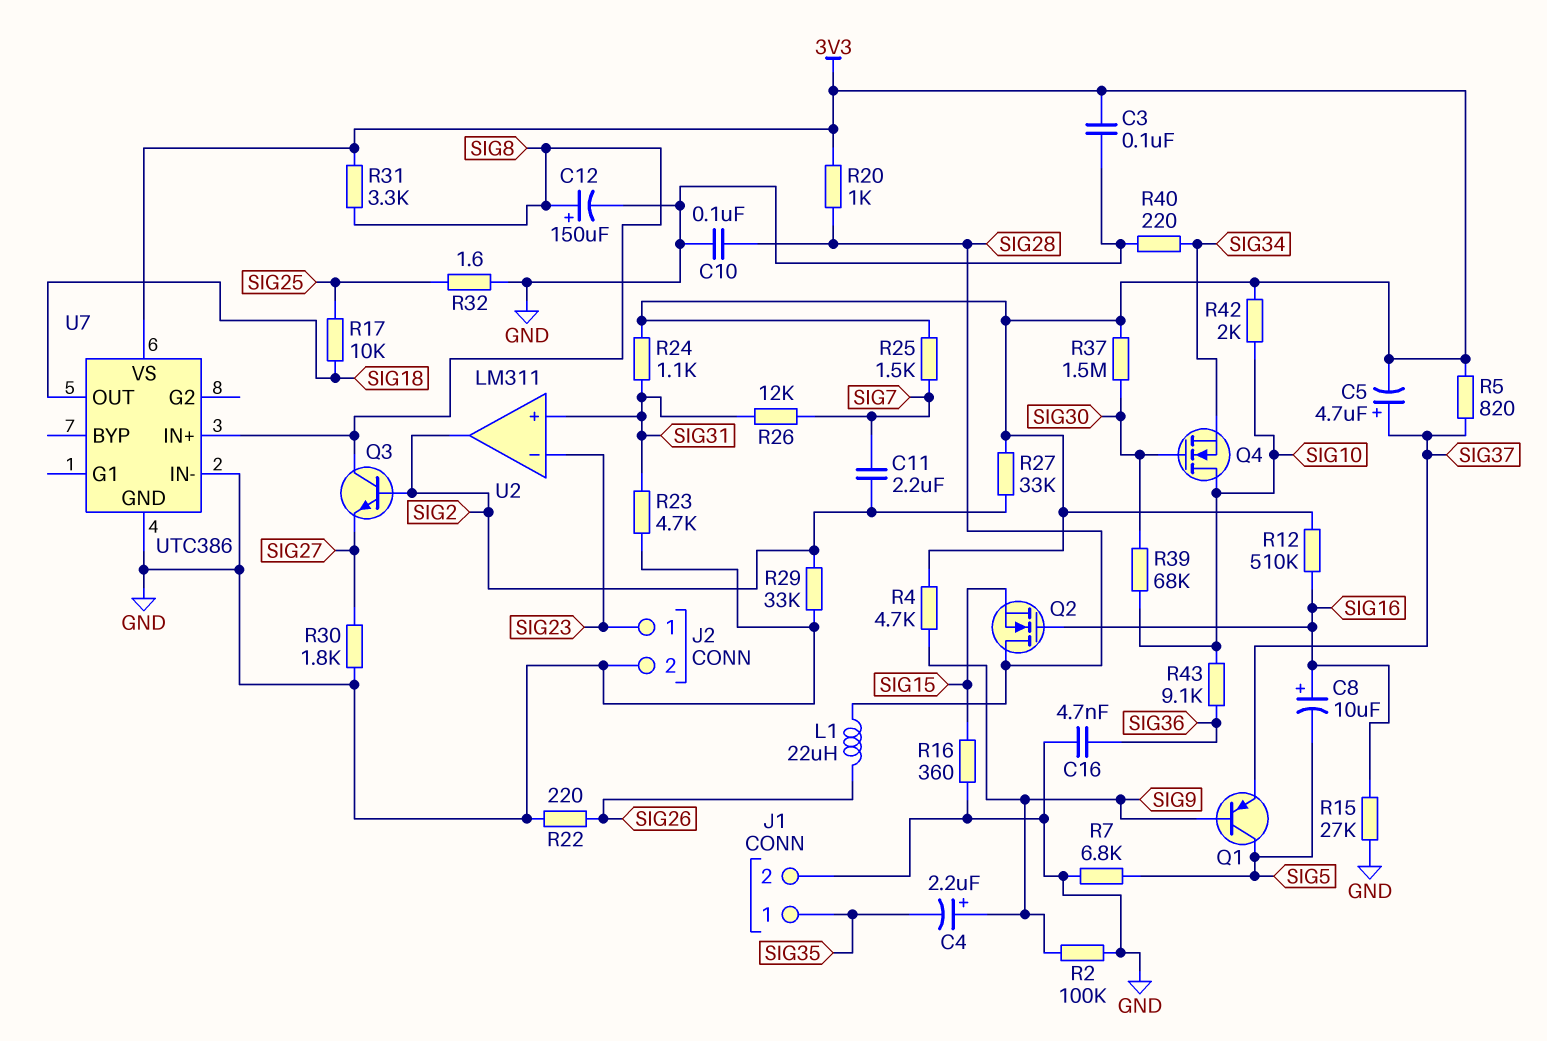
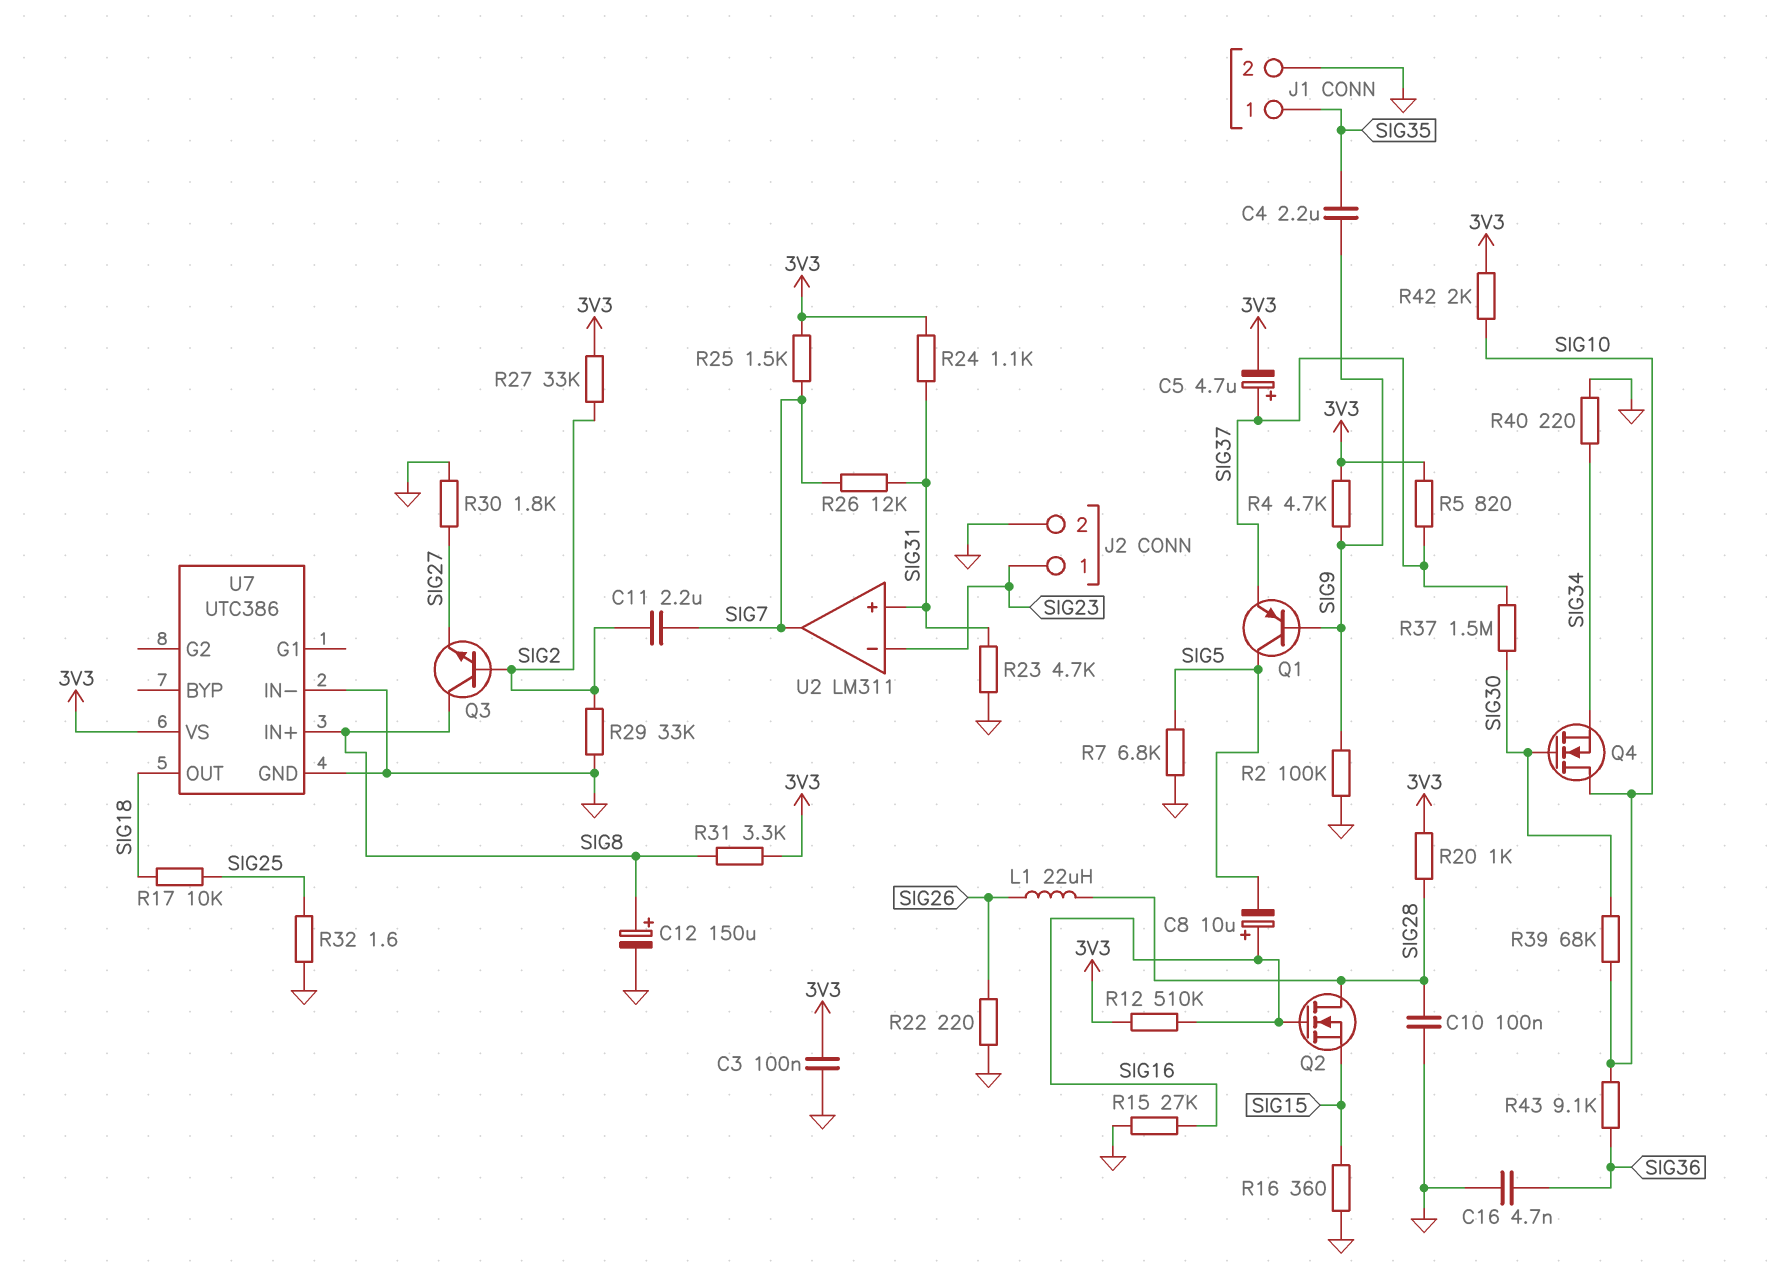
C4: 2.2uF (plus SIG9, minus SIG35) -> 2.2uF (SIG9, SIG35)
R37: 1.5M (3V3, SIG30) -> 1.5M (SIG30, SIG37)
U2 pin out: SIG2 -> SIG7

